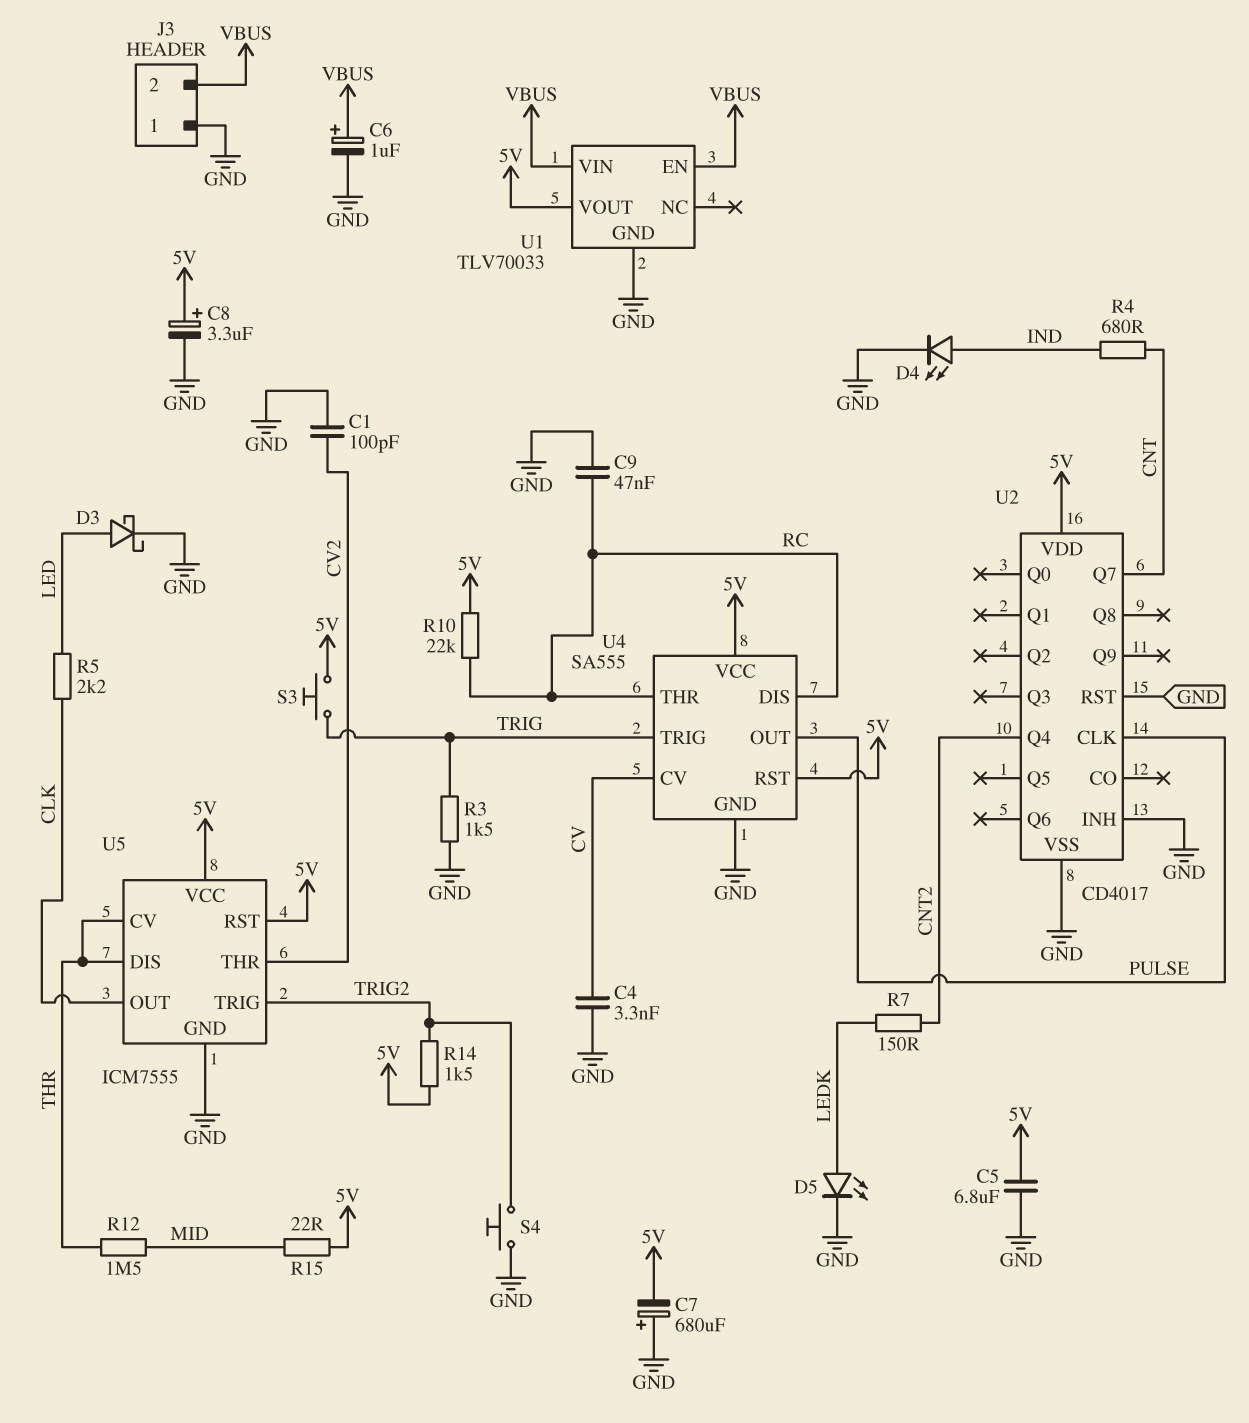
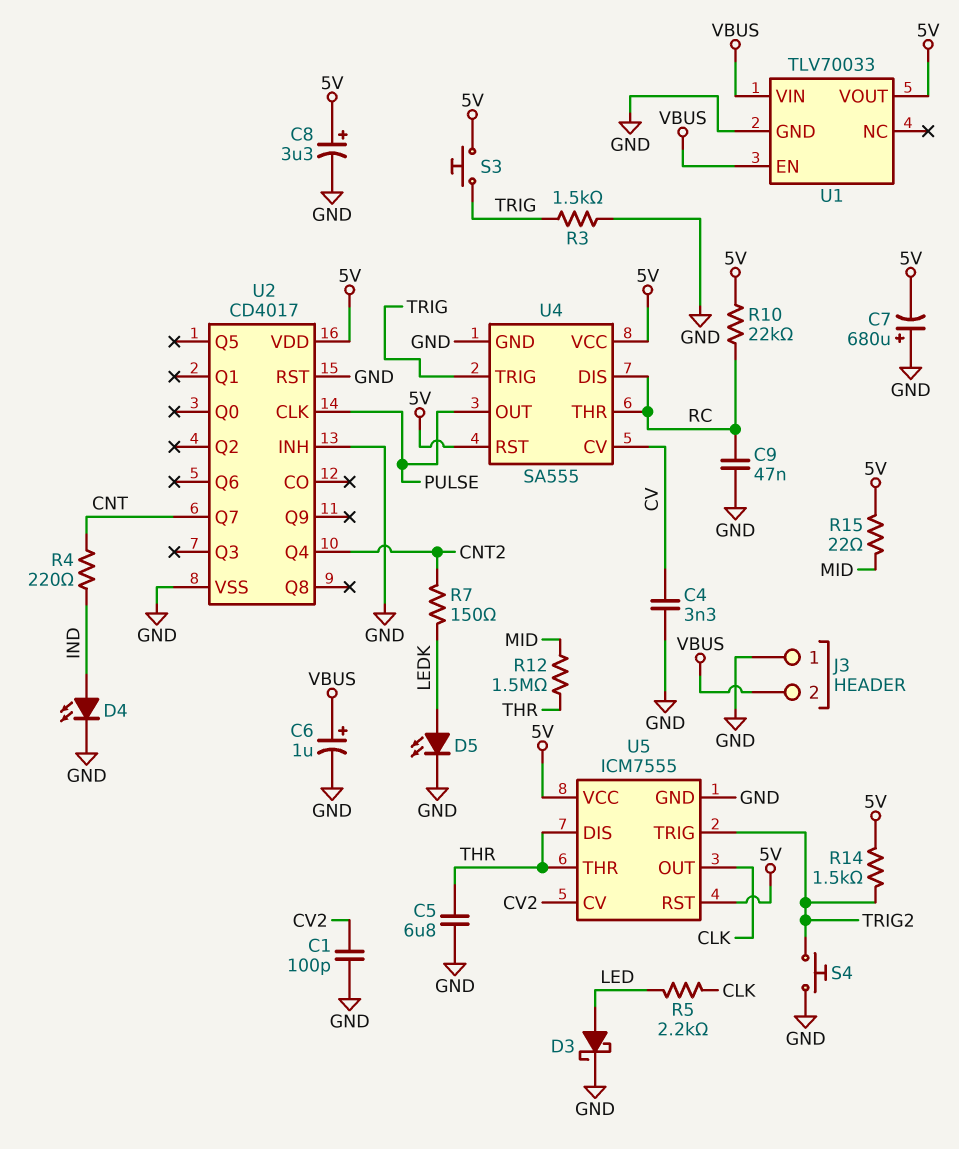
C5: 6.8uF (5V, GND) -> 6.8uF (GND, THR)
R4: 680 (CNT, IND) -> 220 (CNT, IND)
U5 pin CV: THR -> CV2
U5 pin THR: CV2 -> THR

